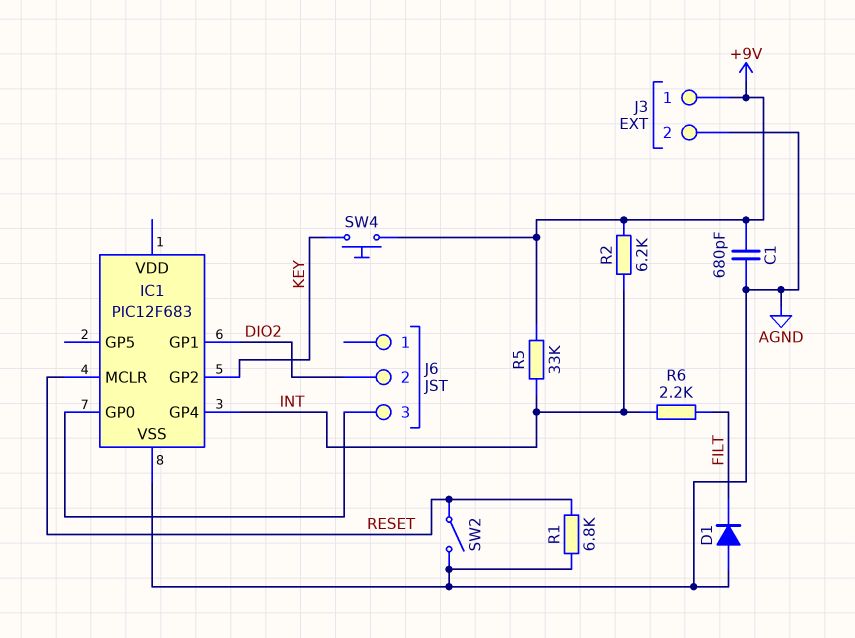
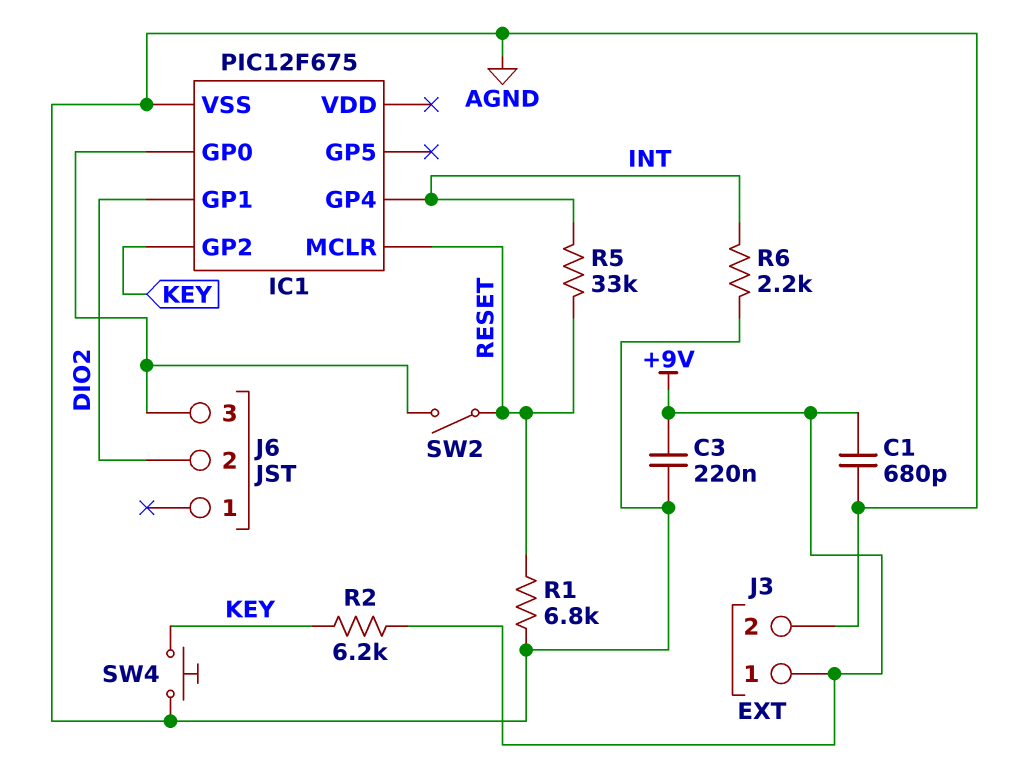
C3: none -> 220nF (+9V, AGND)
D1: diode (A AGND, K FILT) -> none
IC1: PIC12F683 -> PIC12F675
R2: 6.2k (+9V, INT) -> 6.2k (+9V, KEY)
R5: 33k (+9V, INT) -> 33k (INT, RESET)
R6: 2.2k (FILT, INT) -> 2.2k (AGND, INT)
SW2: switch (AGND, RESET) -> switch (IC1/GP0, RESET)
SW4: button (+9V, KEY) -> button (AGND, KEY)

